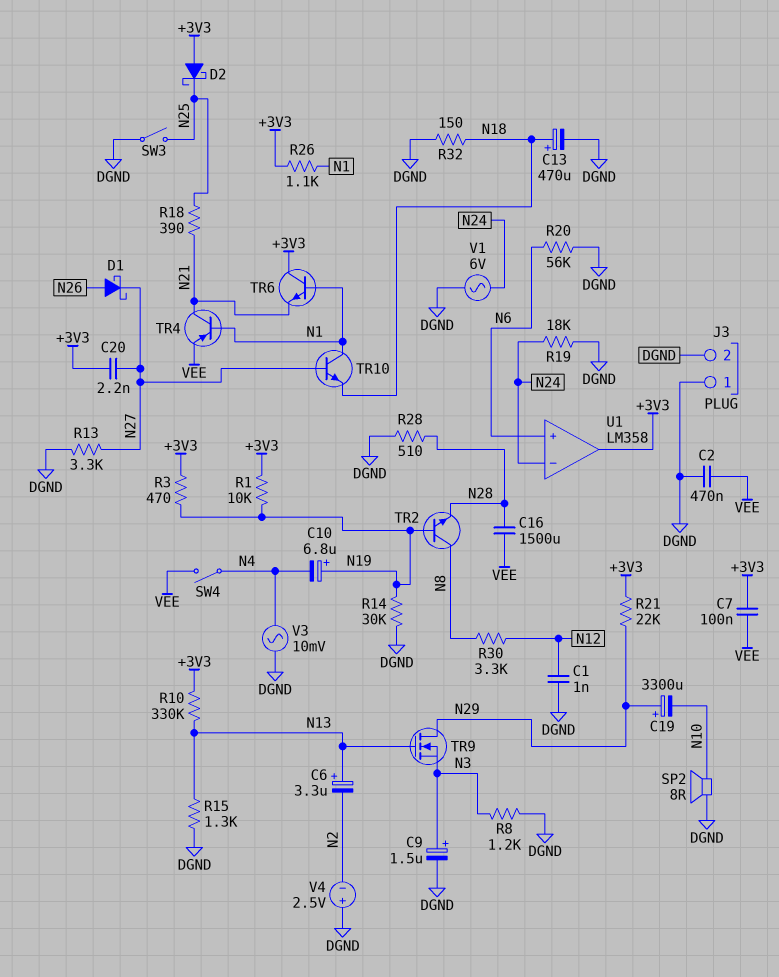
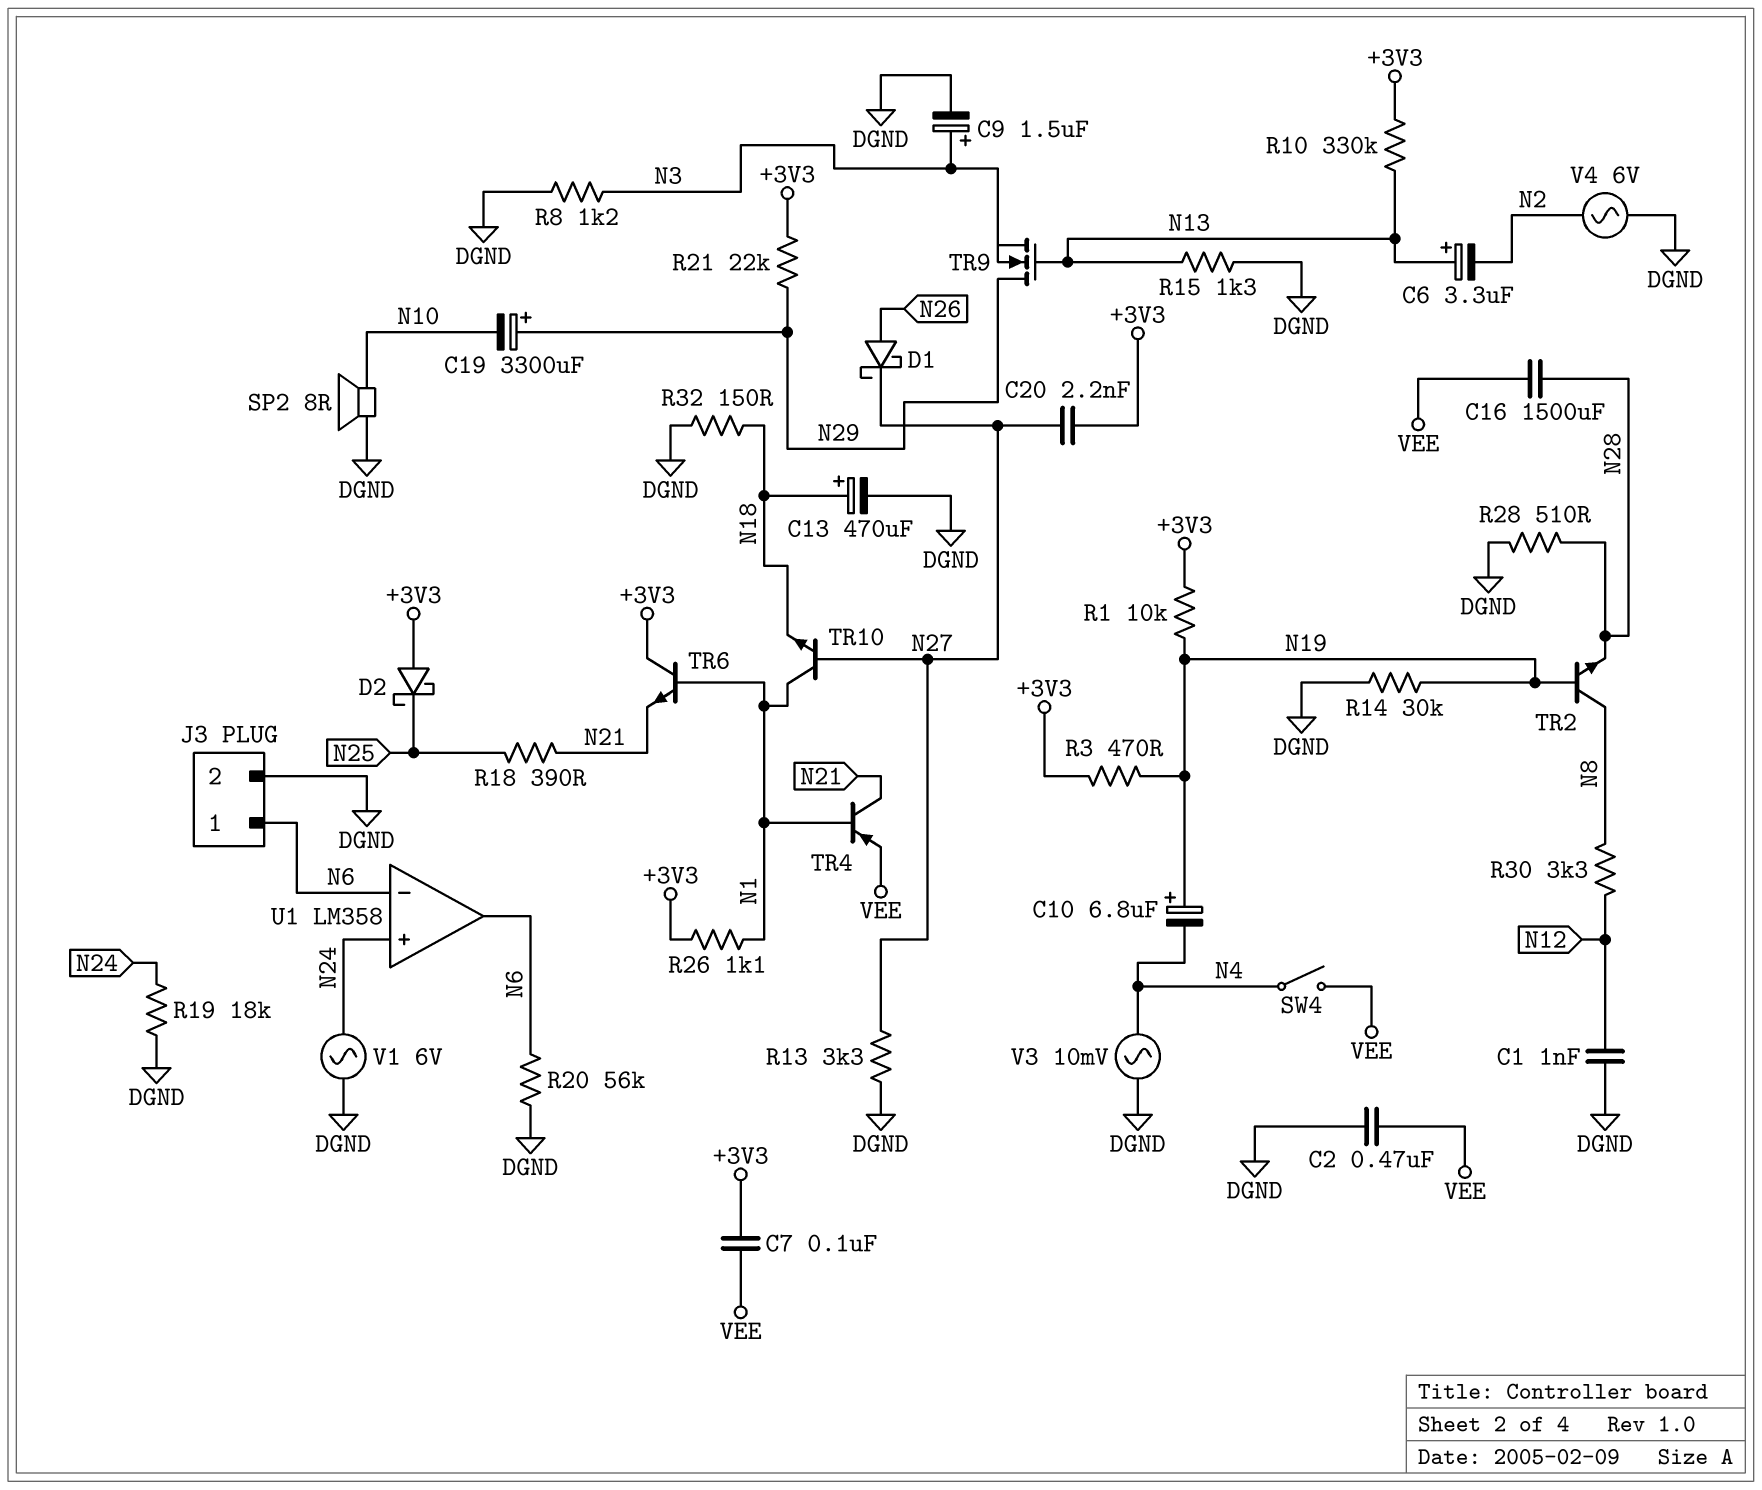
J3 pin 1: DGND -> N6
SW3: switch (DGND, N25) -> none
U1 pin in+: N6 -> N24
U1 pin in-: N24 -> N6
U1 pin out: +3V3 -> N6
V4: 2.5V (plus DGND, minus N2) -> AC 6V (DGND, N2)

